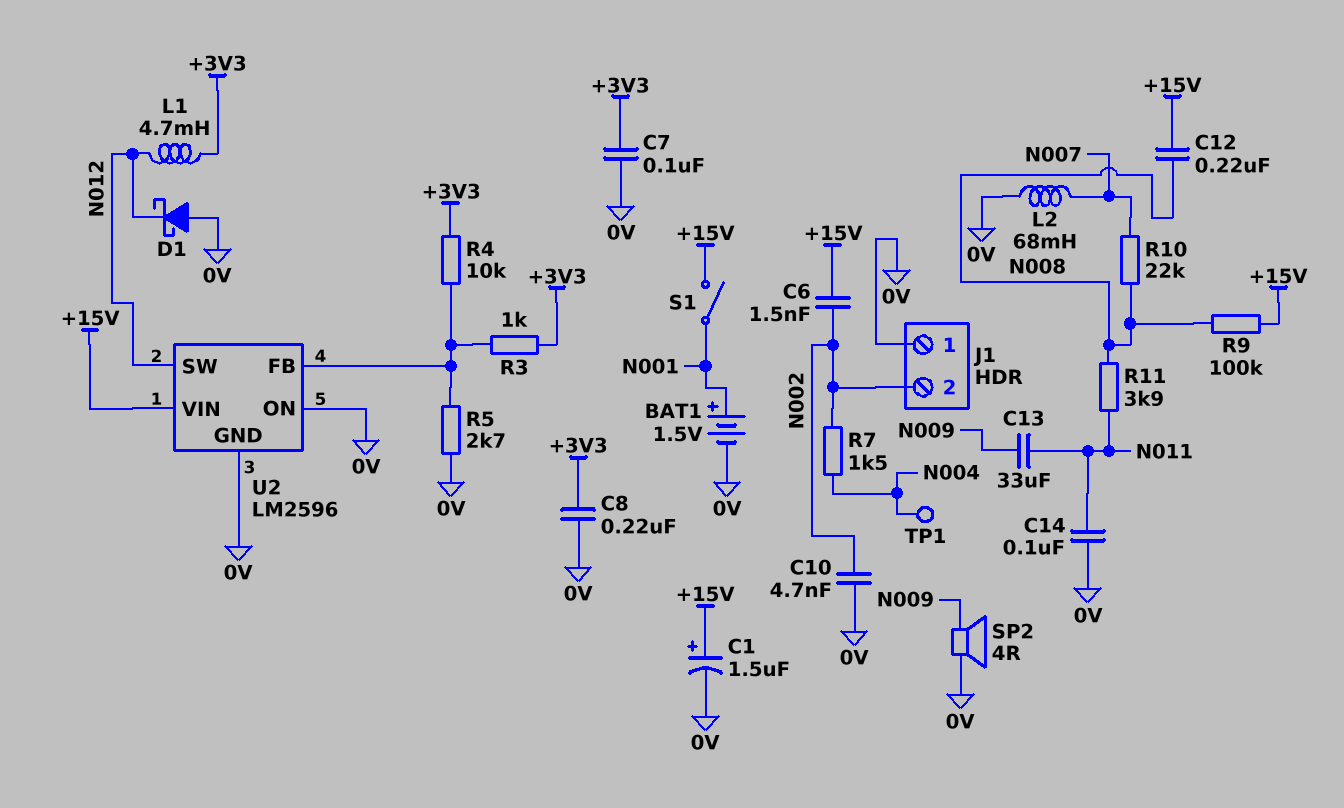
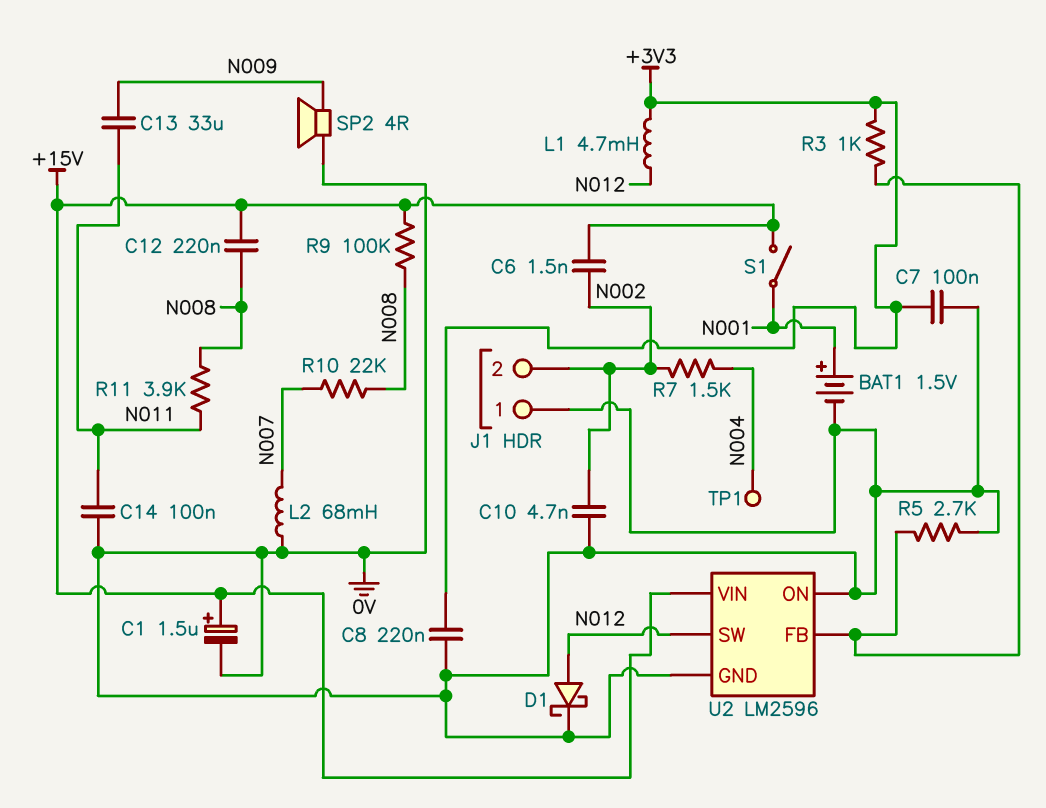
D1: schottky (A 0V, K N012) -> schottky (A N012, K 0V)
R4: 10k (+3V3, U2/FB) -> none

